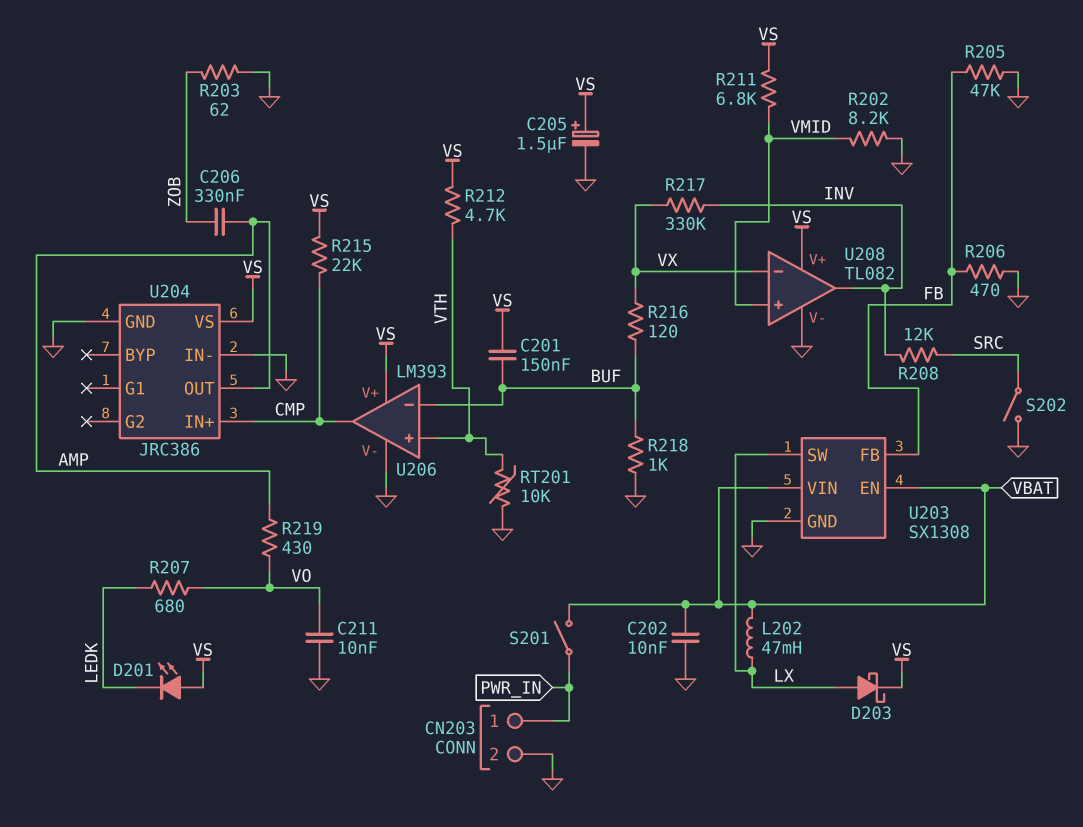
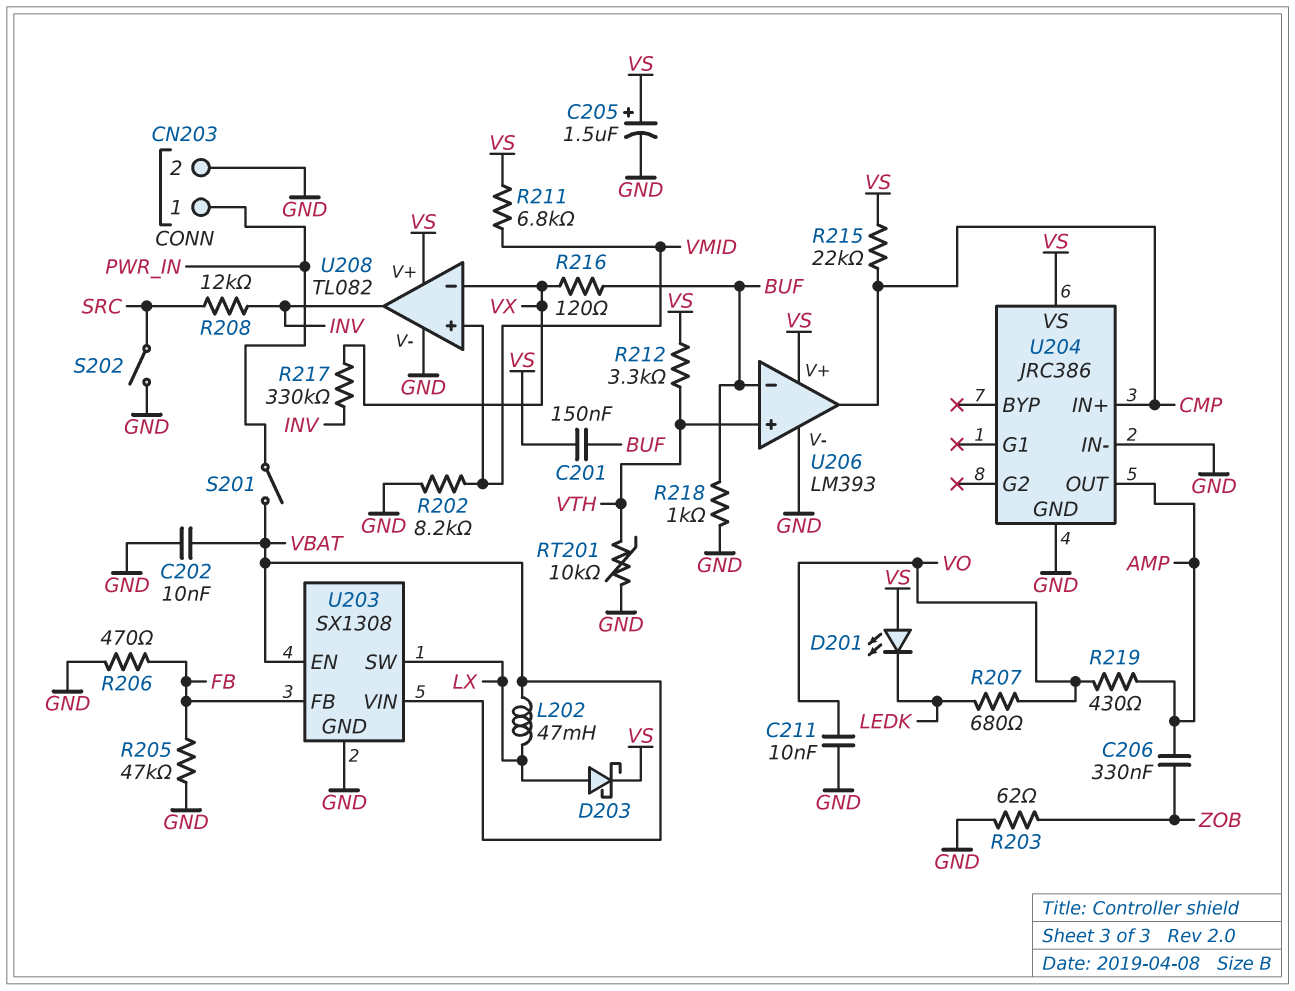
R212: 4.7k (VS, VTH) -> 3.3k (VS, VTH)

